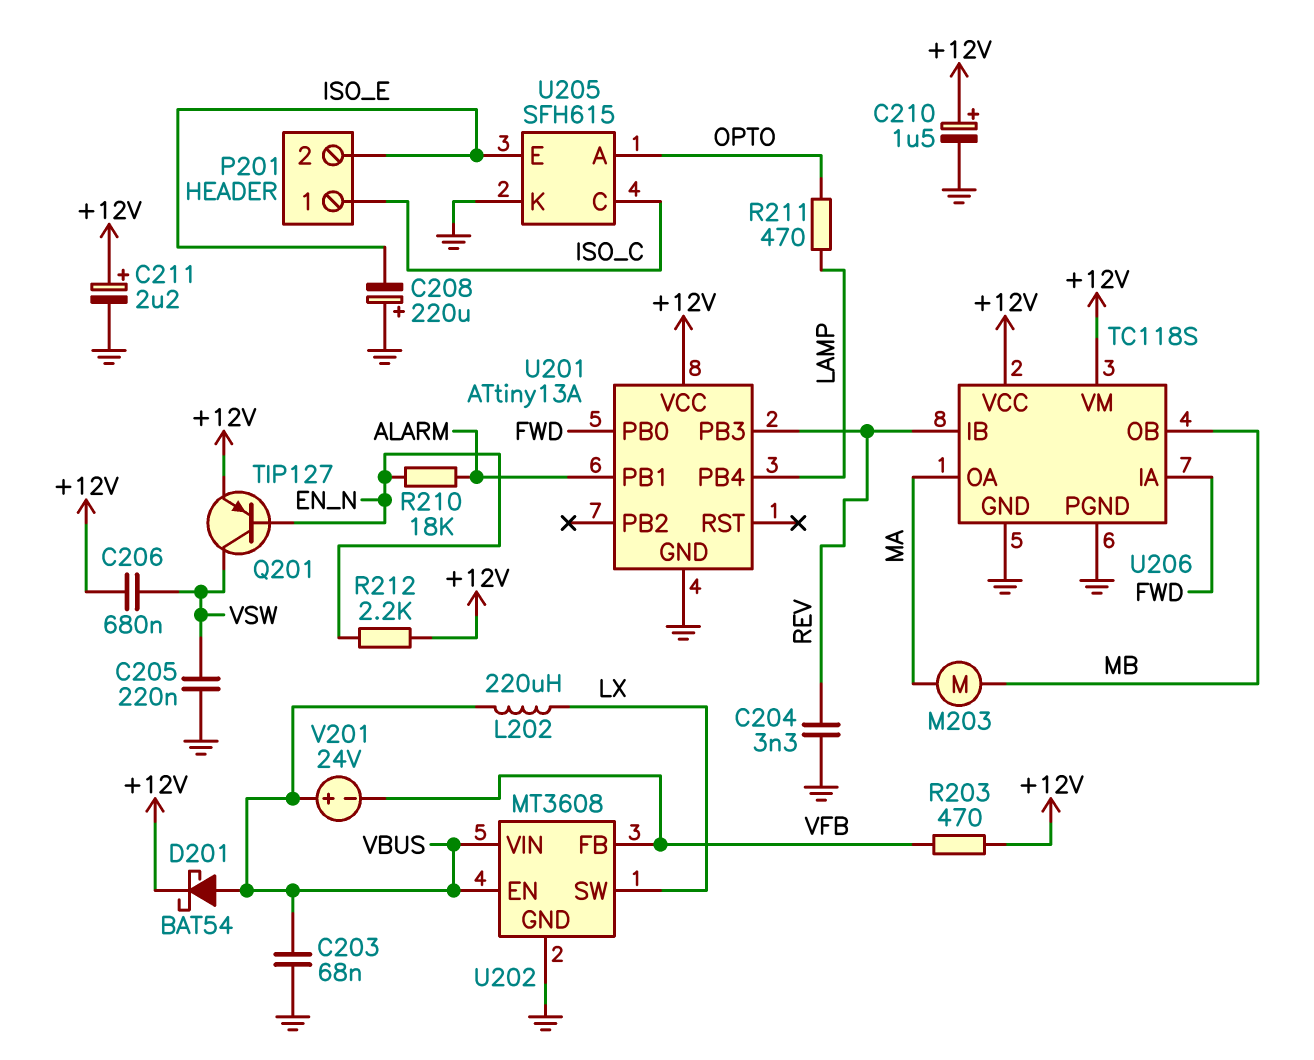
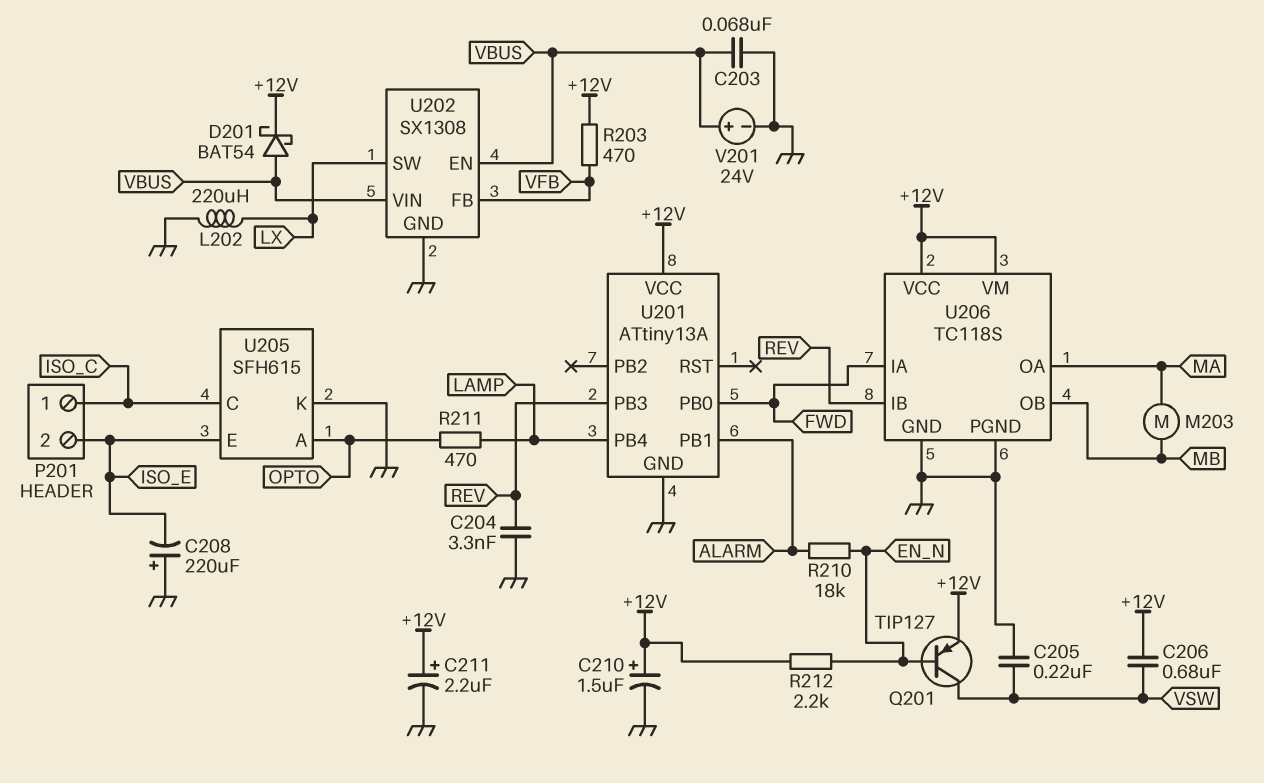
L202: 220uH (LX, VBUS) -> 220uH (GND, LX)
U202: MT3608 -> SX1308
V201: 24V (plus VBUS, minus VFB) -> 24V (plus VBUS, minus GND)

